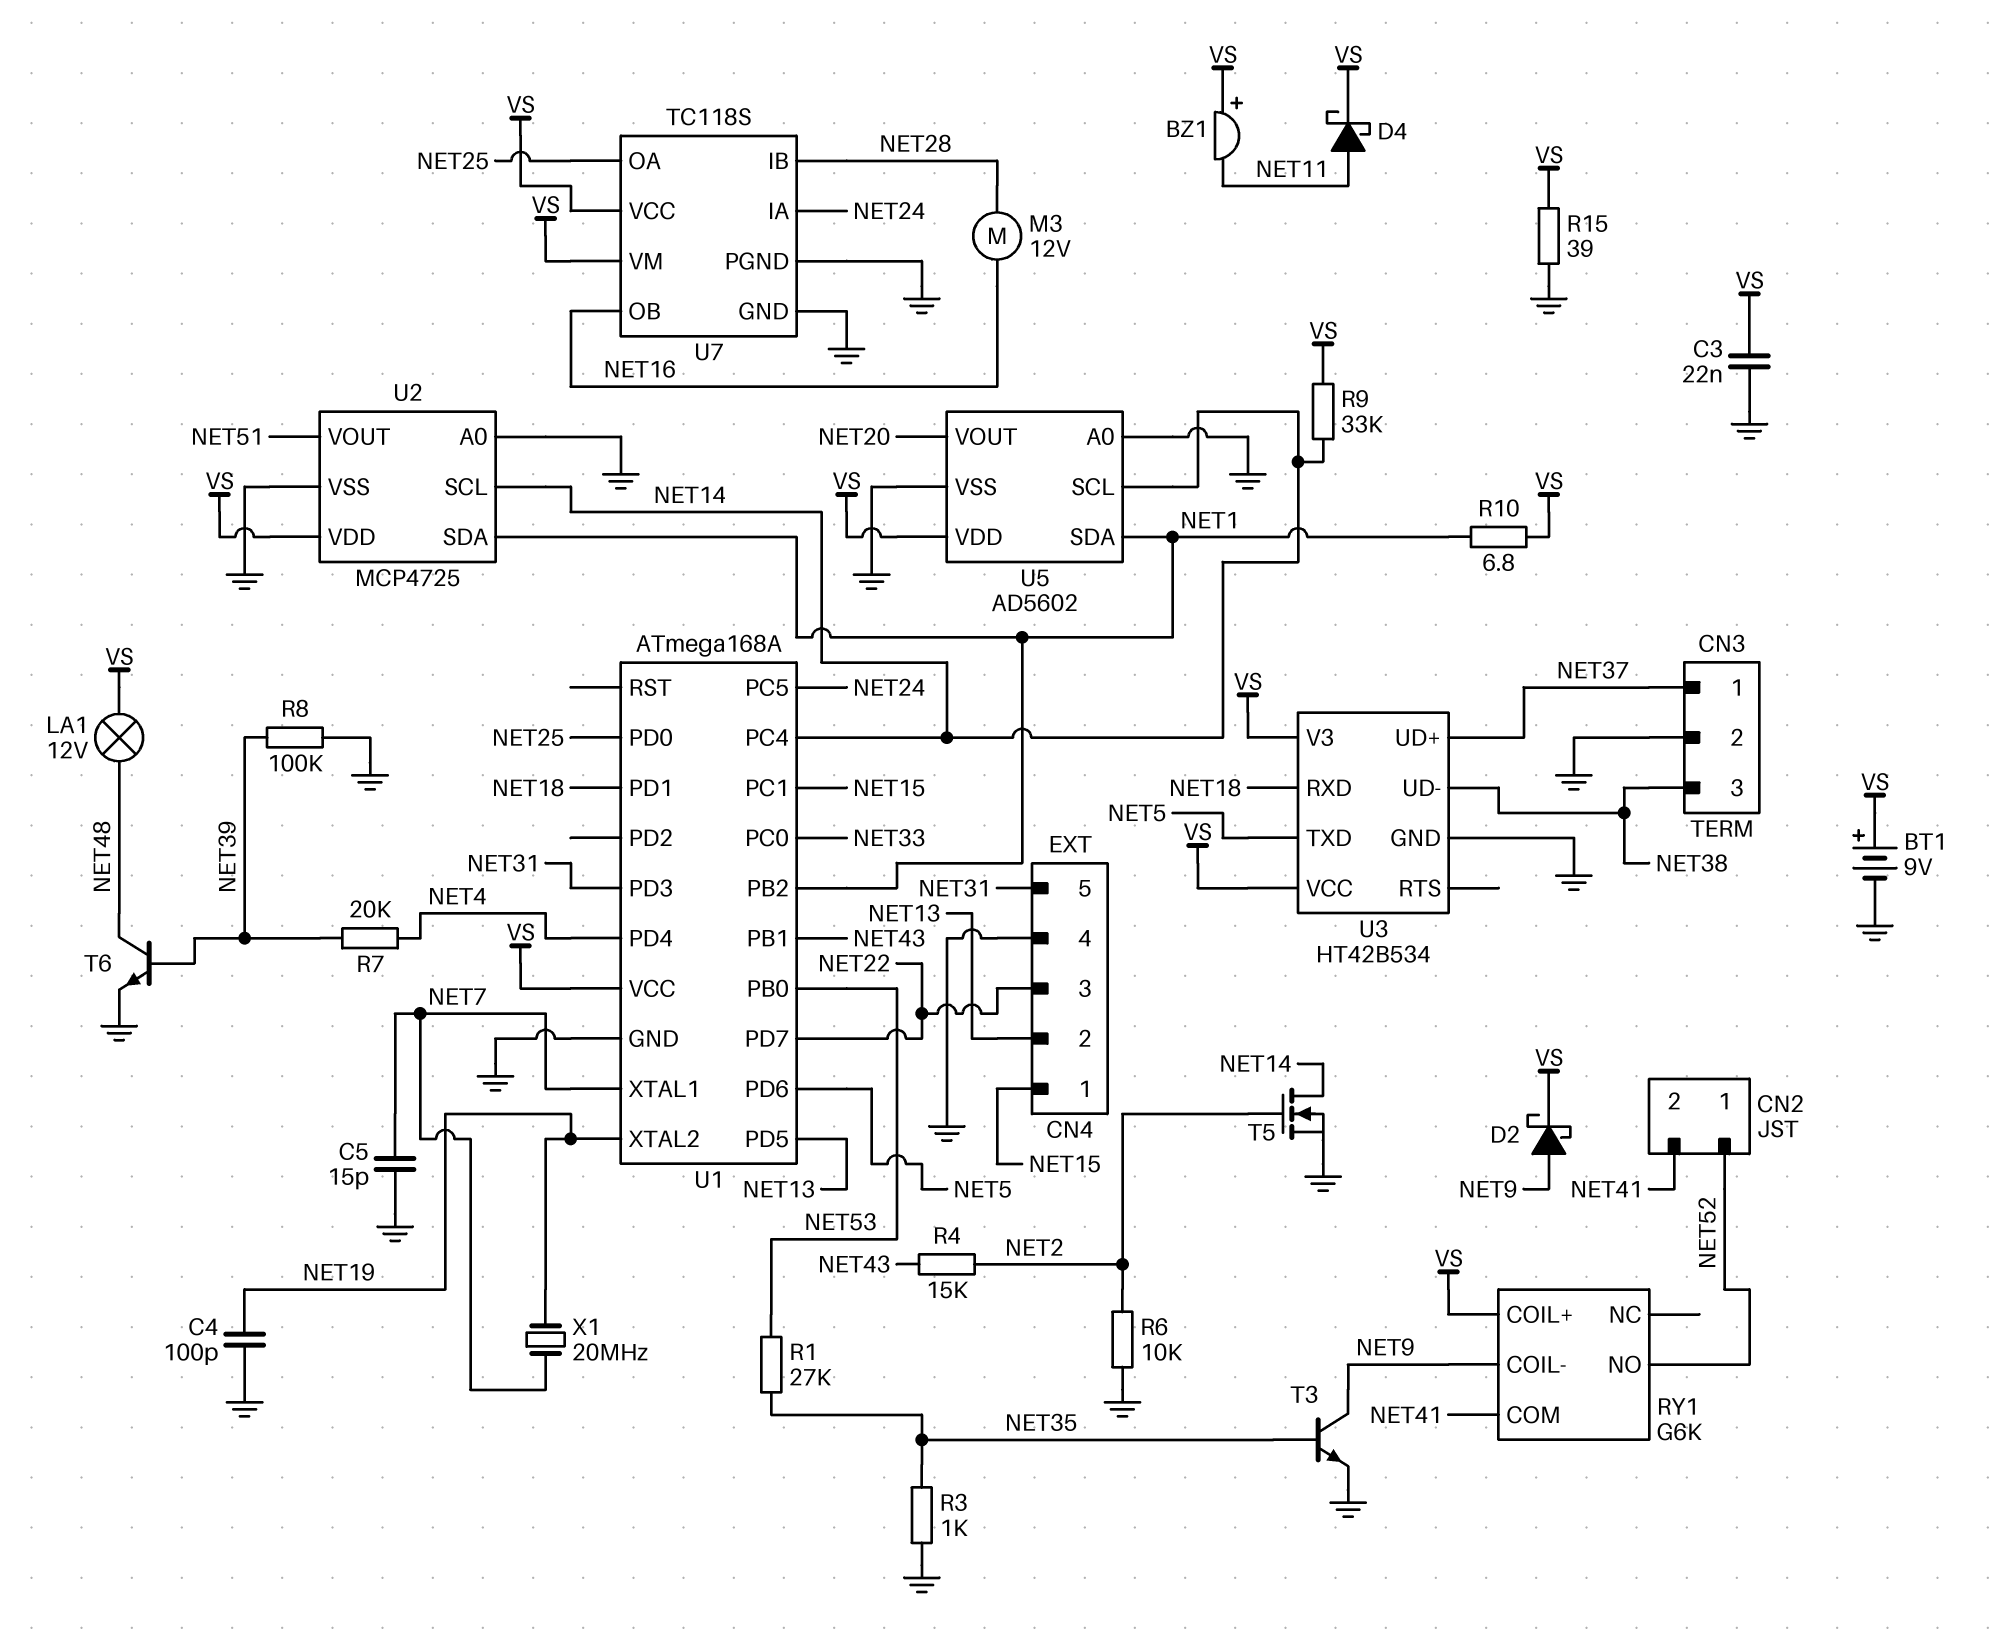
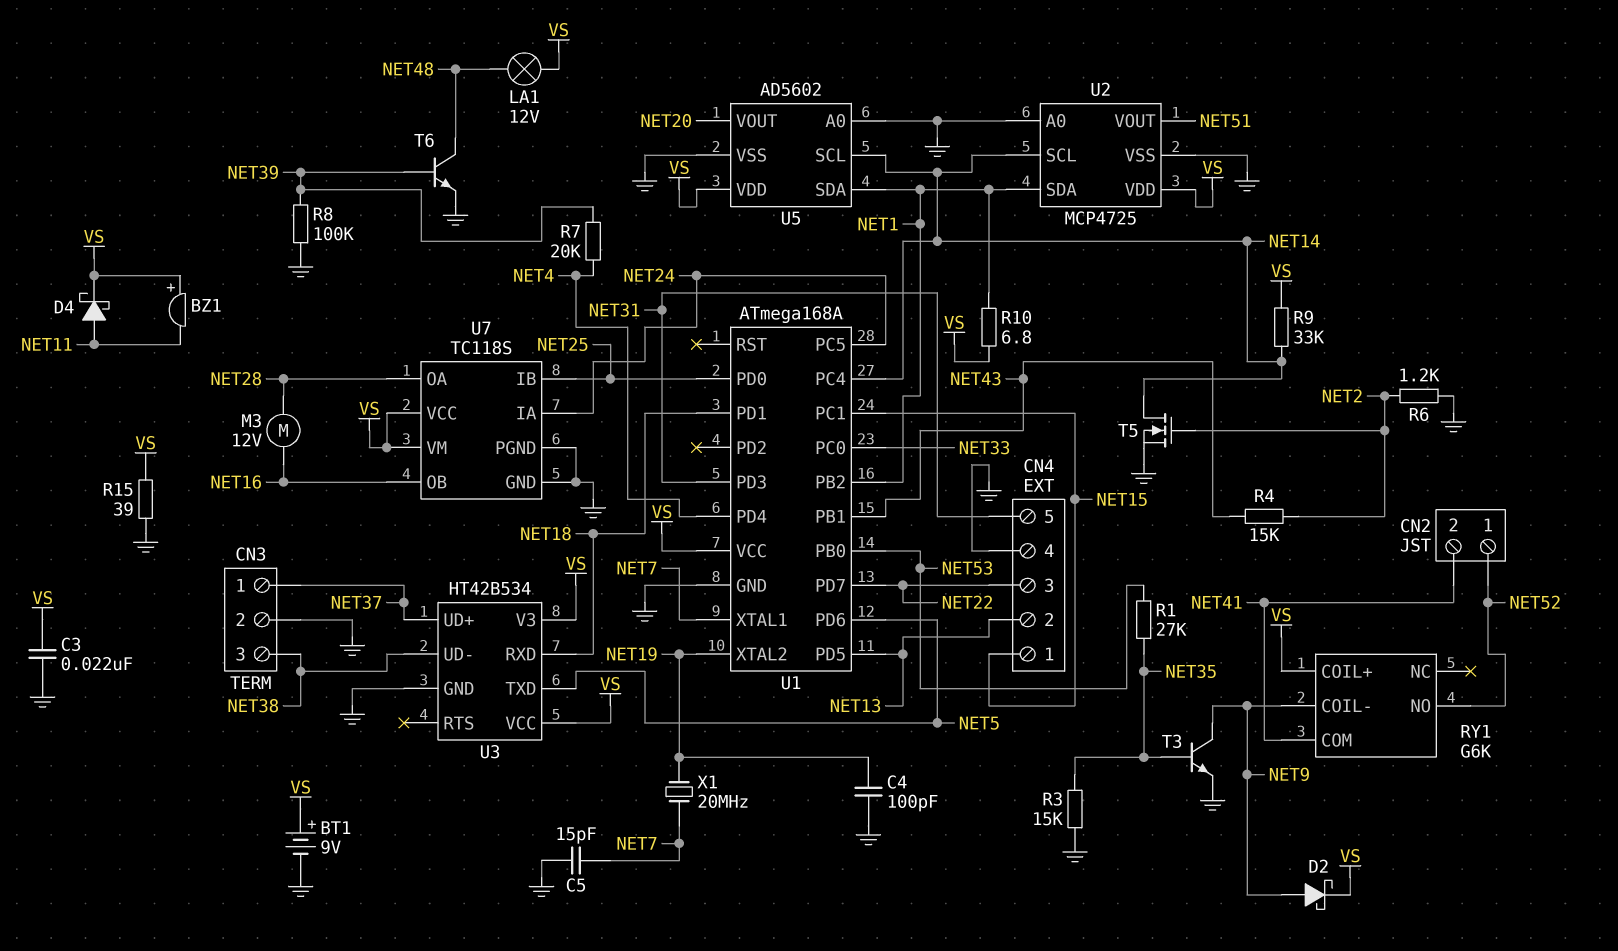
R3: 1k (GND, NET35) -> 15k (GND, NET35)
R6: 10k (GND, NET2) -> 1.2k (GND, NET2)
U7 pin IB: NET28 -> NET25
U7 pin OA: NET25 -> NET28

